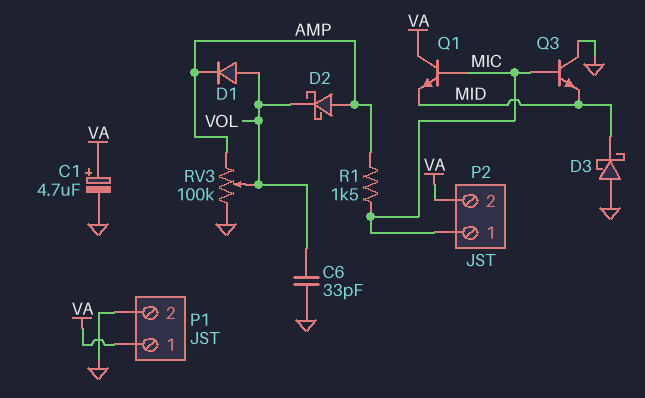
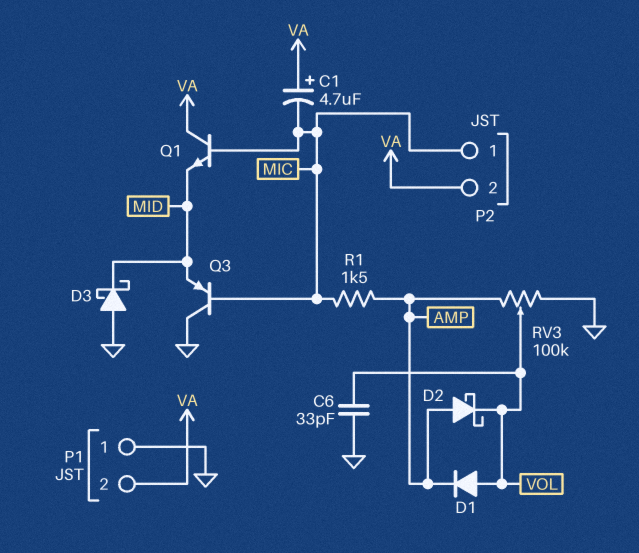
C1: 4.7uF (plus VA, minus GND) -> 4.7uF (plus VA, minus MIC)
P1 pin 1: VA -> GND
P1 pin 2: GND -> VA
Q3: NPN (B MIC, C GND, E MID) -> PNP (B MIC, C GND, E MID)

